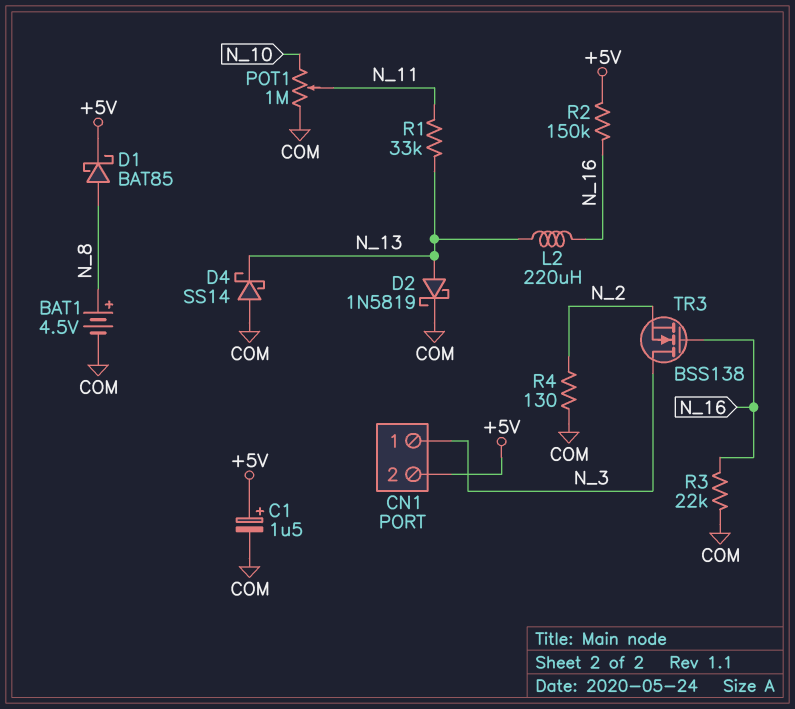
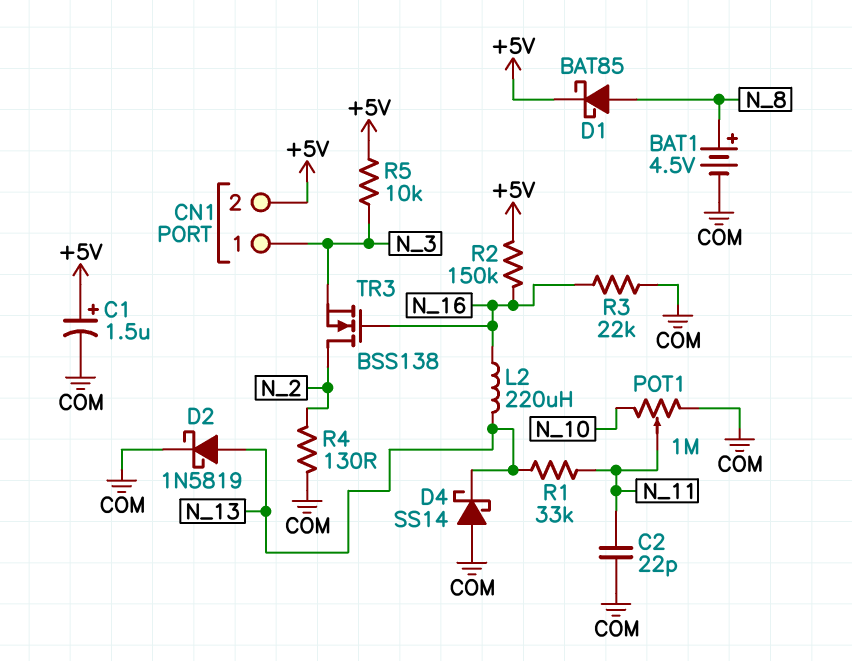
C2: none -> 22pF (COM, N_11)
R5: none -> 10k (+5V, N_3)
TR3: NMOS BSS138 (G N_16, D N_3, S N_2) -> NMOS BSS138 (G N_16, D N_2, S N_3)

